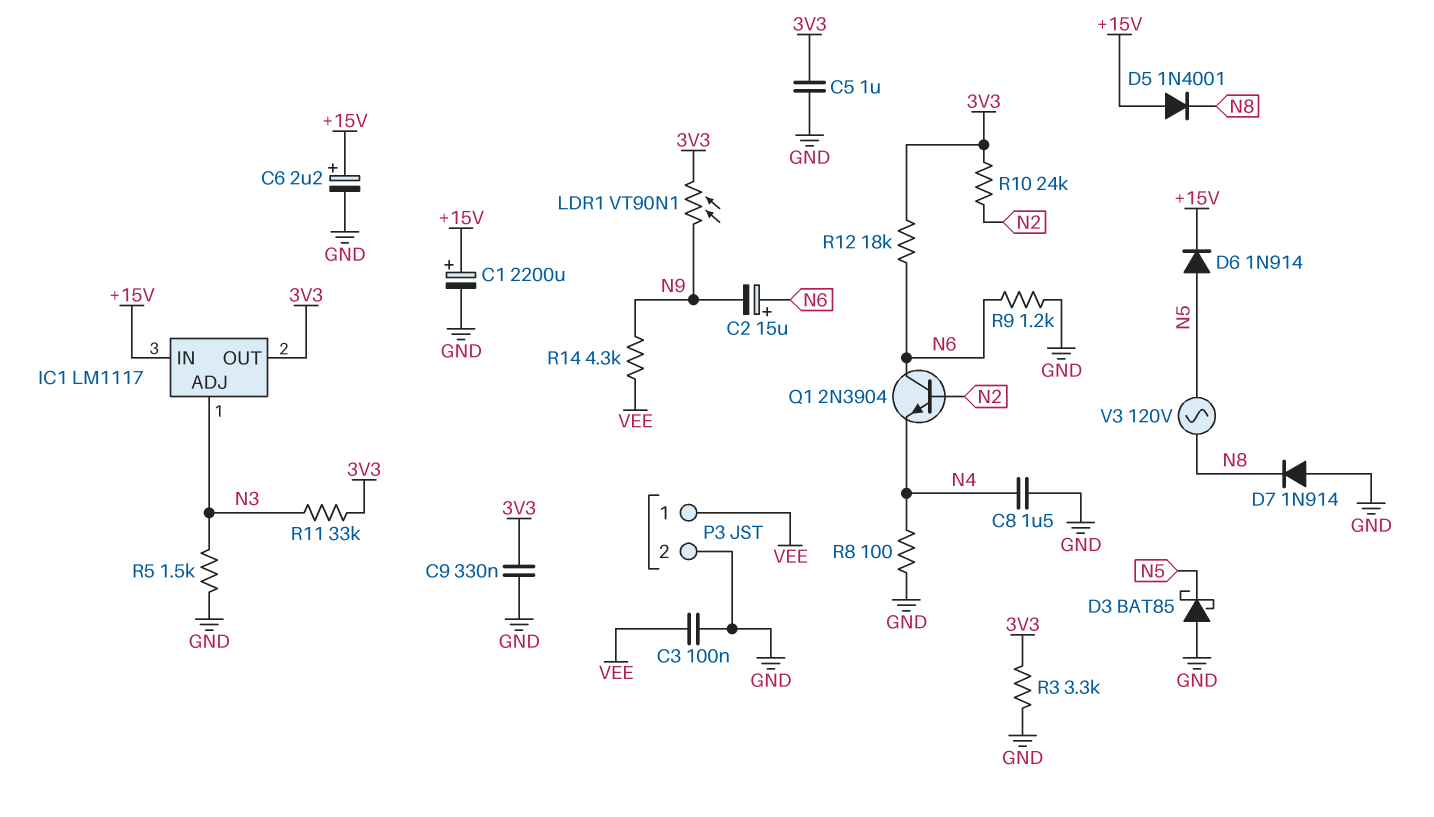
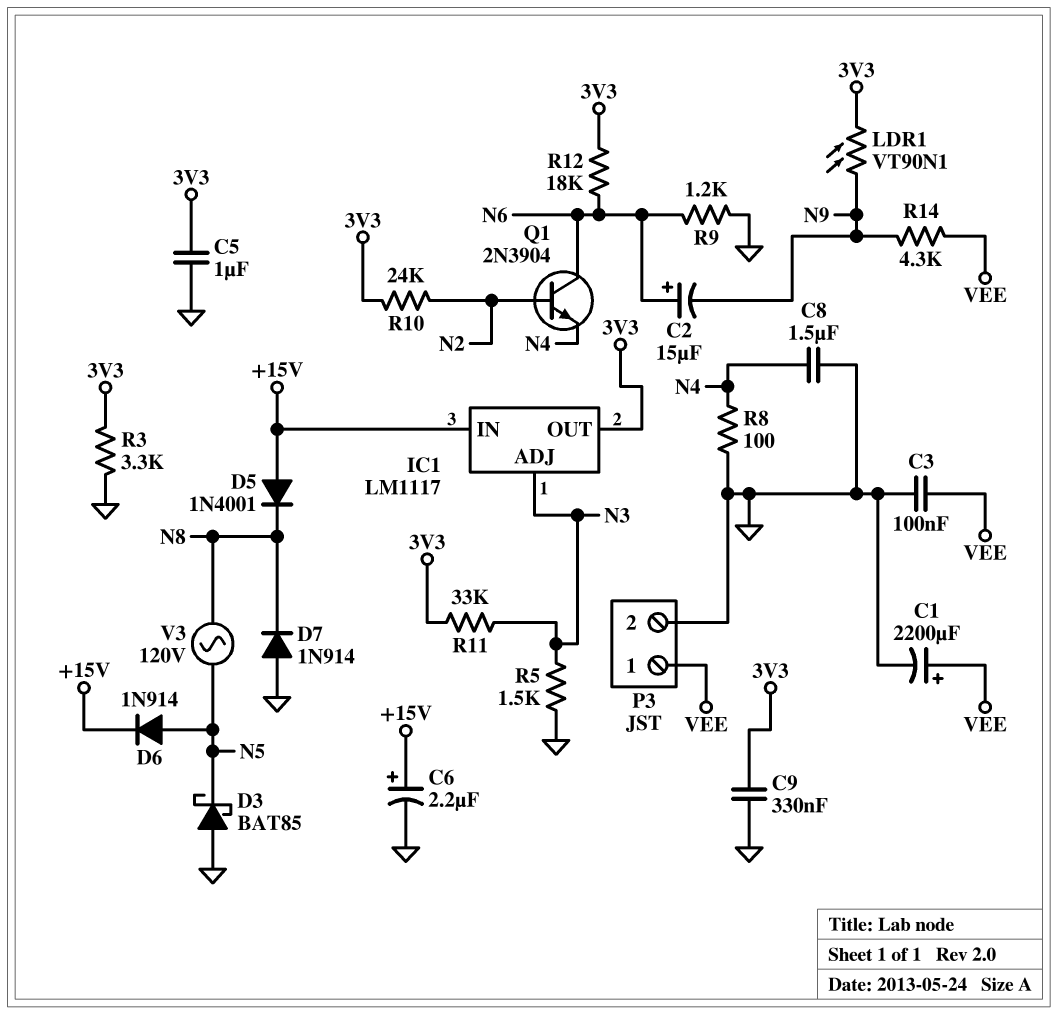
C1: 2200uF (plus +15V, minus GND) -> 2200uF (plus VEE, minus GND)

